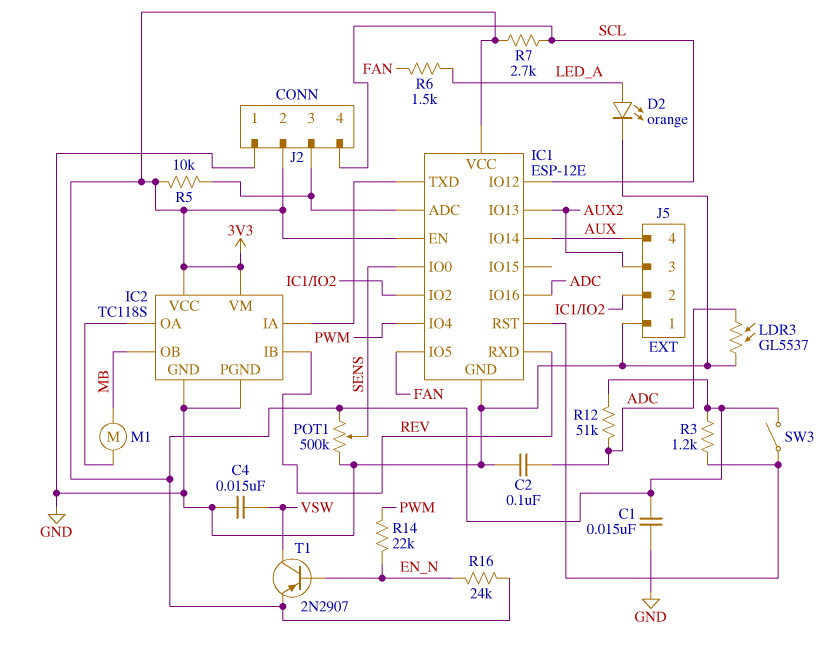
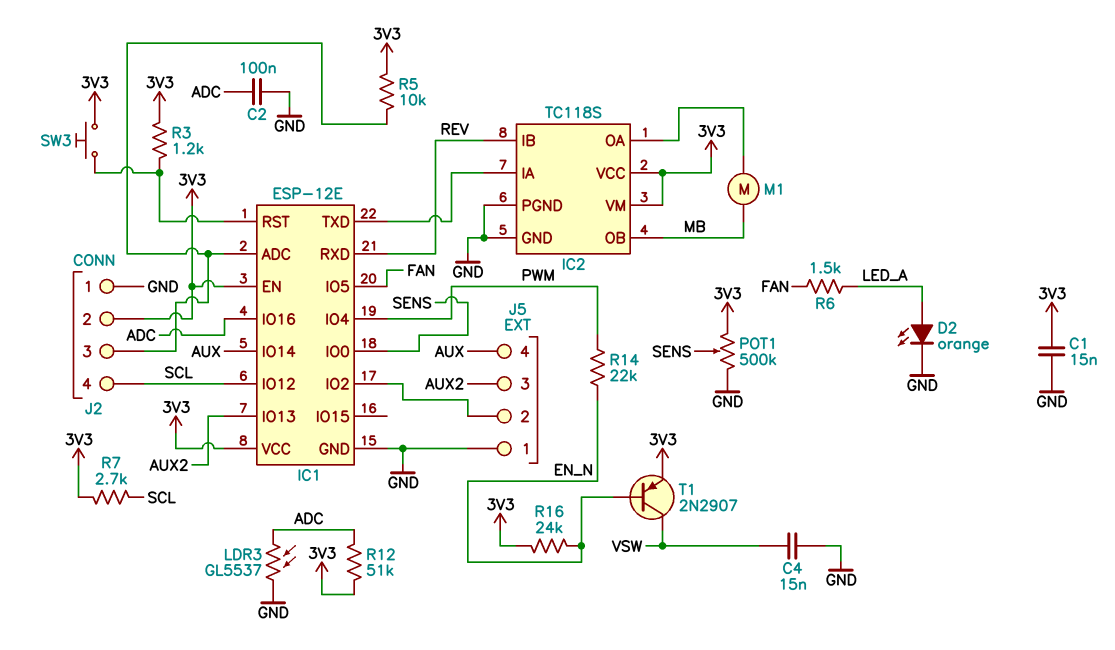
SW3: switch (3V3, IC1/RST) -> button (3V3, IC1/RST)

